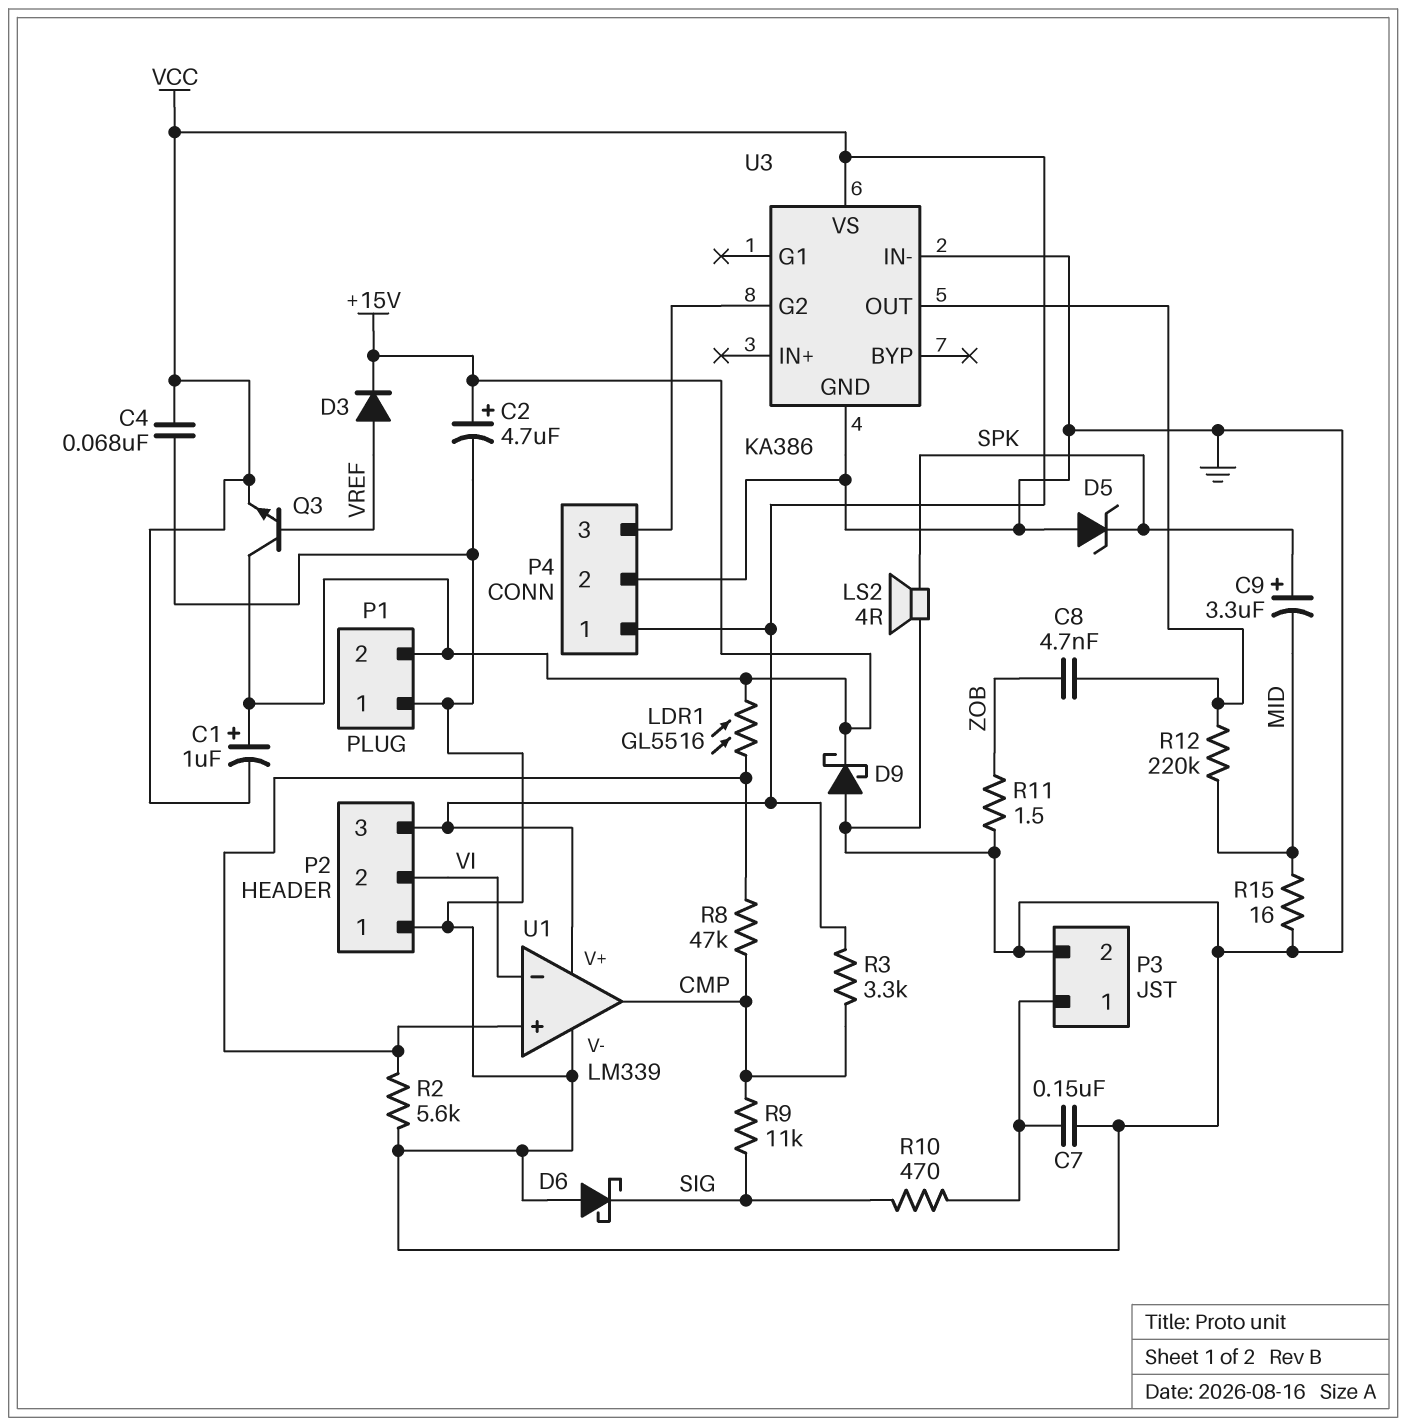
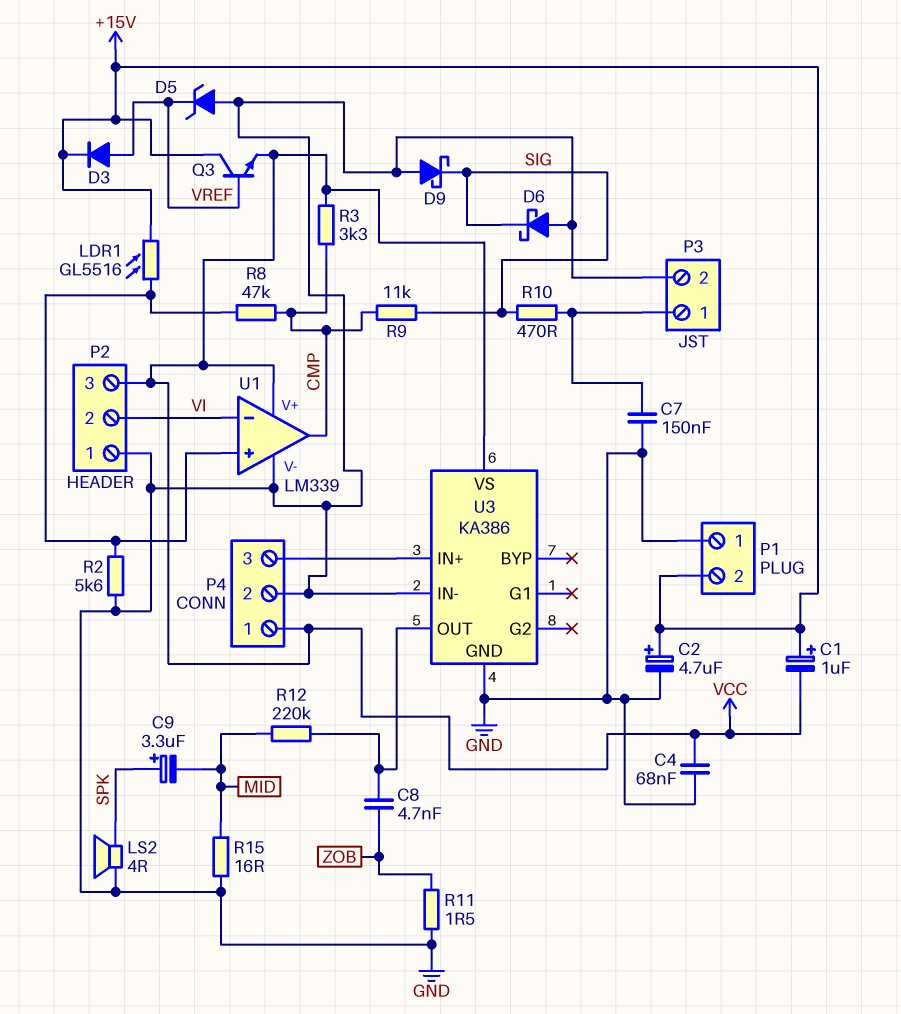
D5: zener (A GND, K SPK) -> zener (A GND, K VREF)
D9: schottky (A GND, K +15V) -> schottky (A GND, K SIG)
U3 pin G2: P4/3 -> none
U3 pin IN+: none -> P4/3

